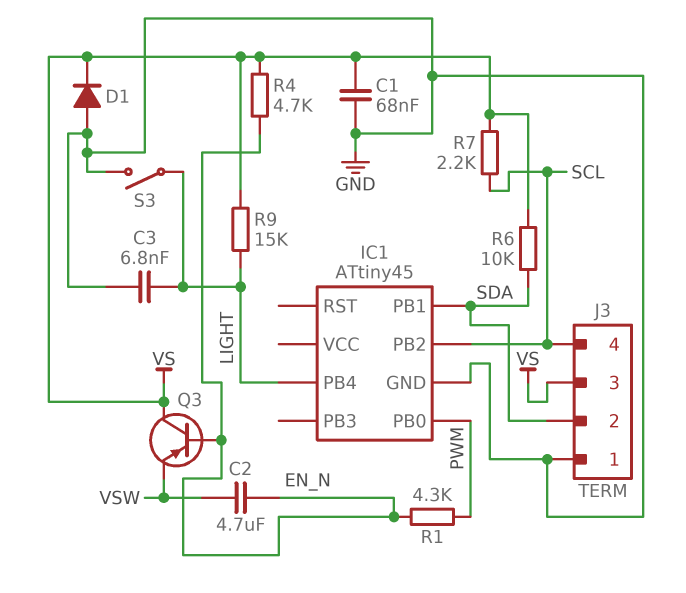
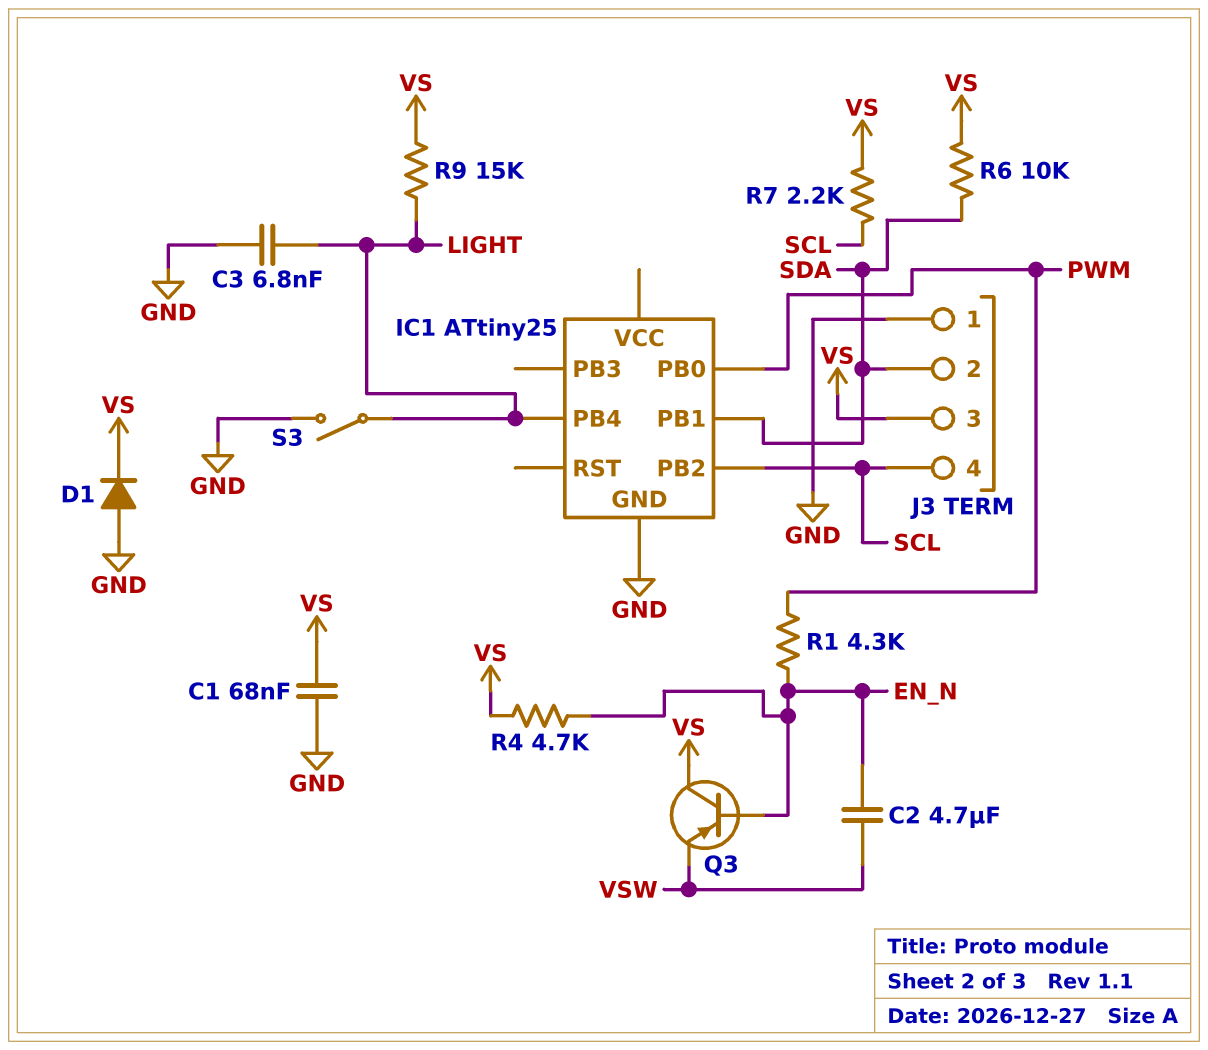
IC1: ATtiny45 -> ATtiny25

